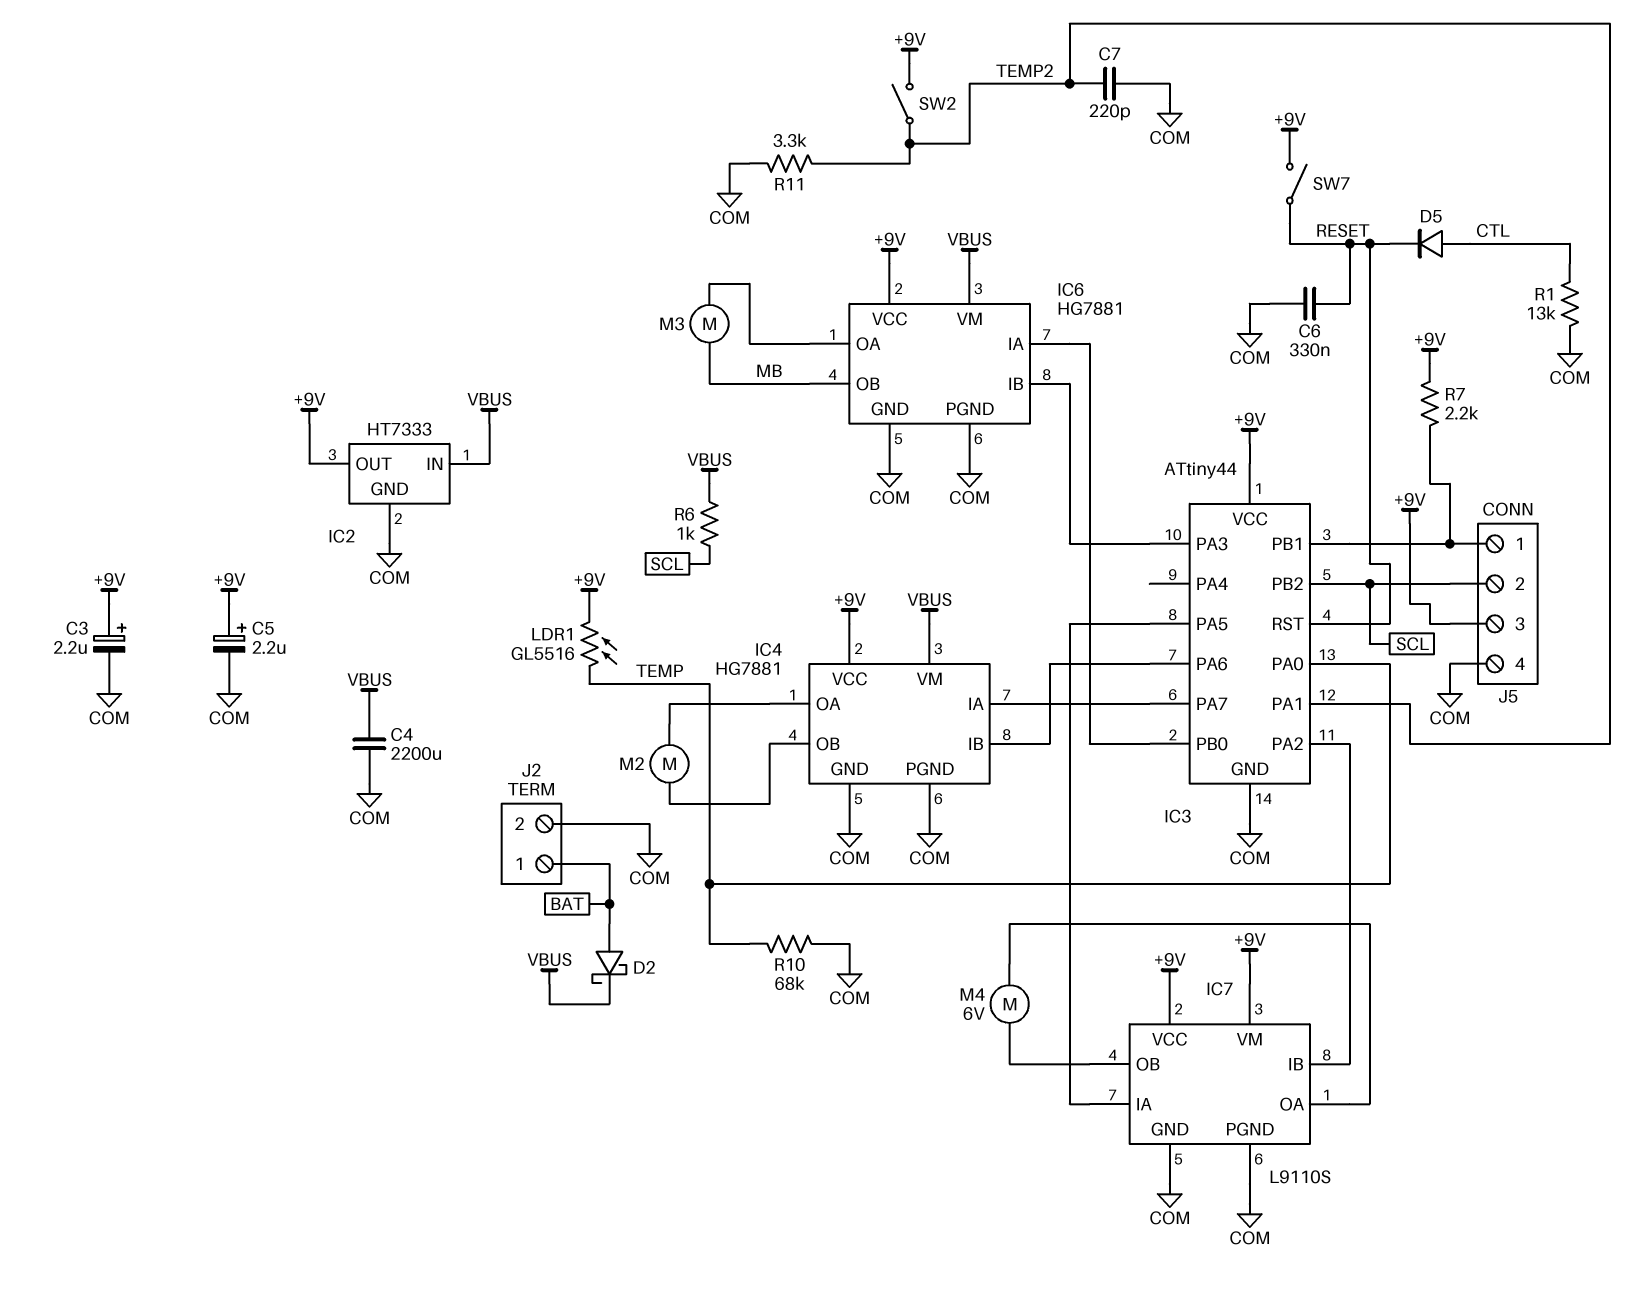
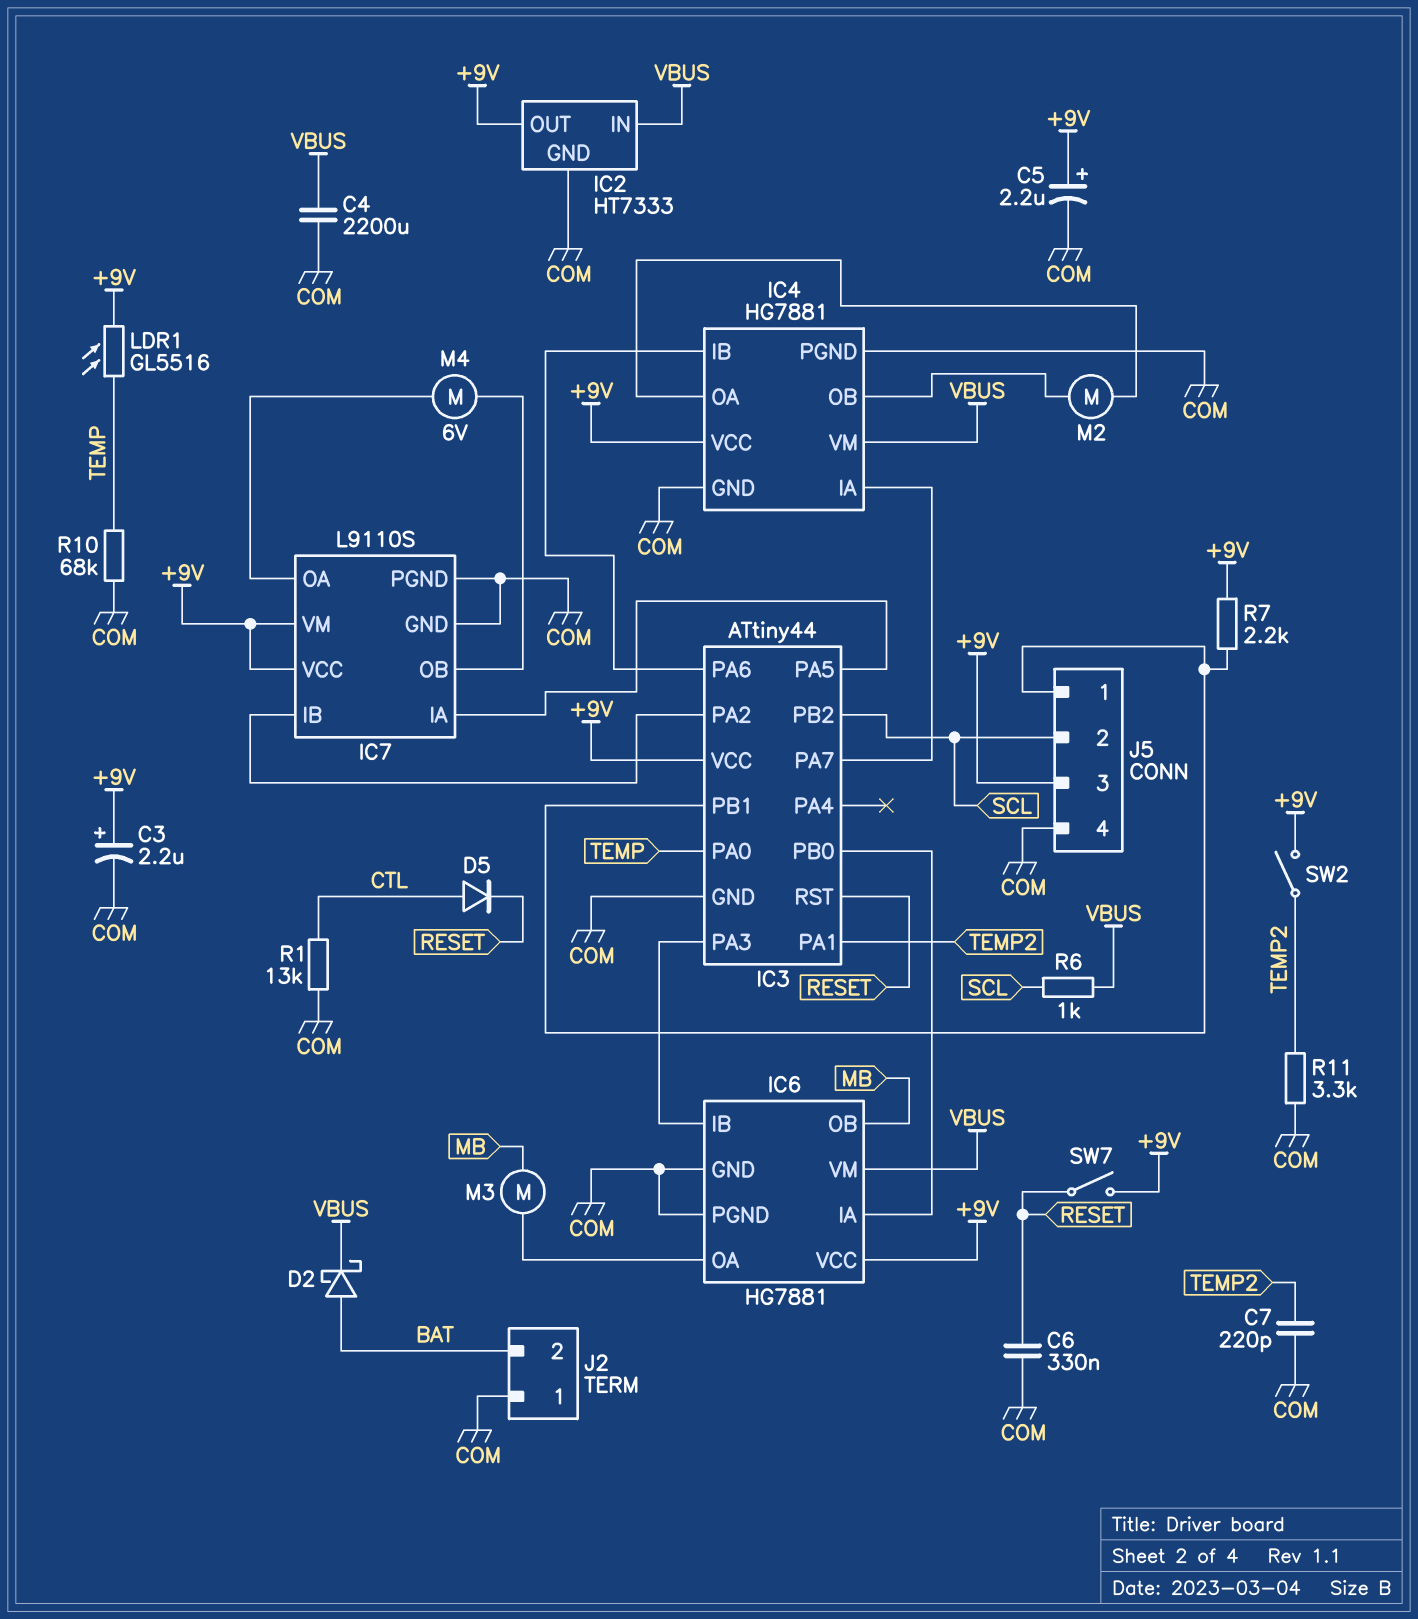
J2 pin 1: BAT -> COM
J2 pin 2: COM -> BAT

